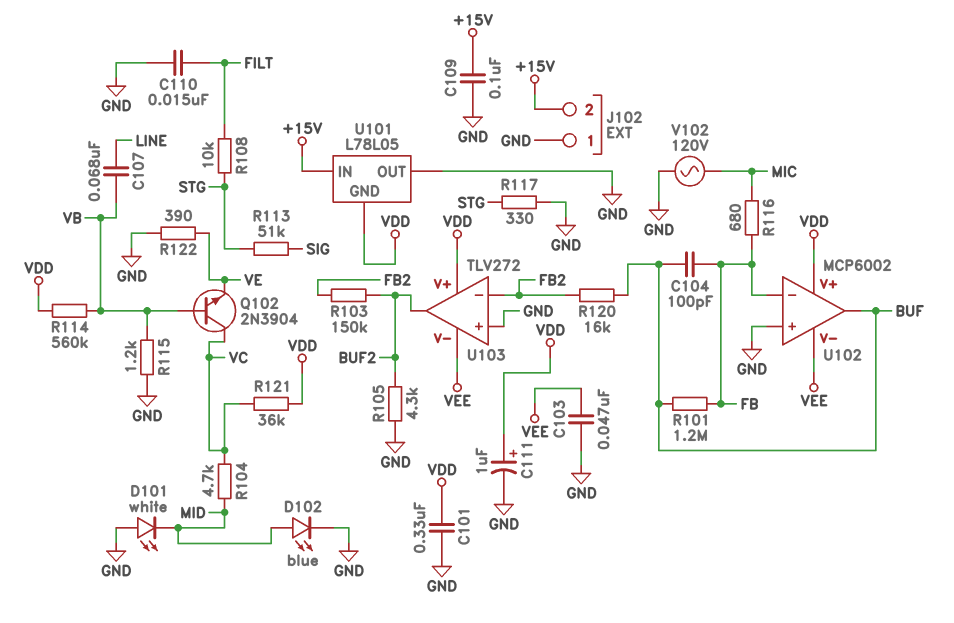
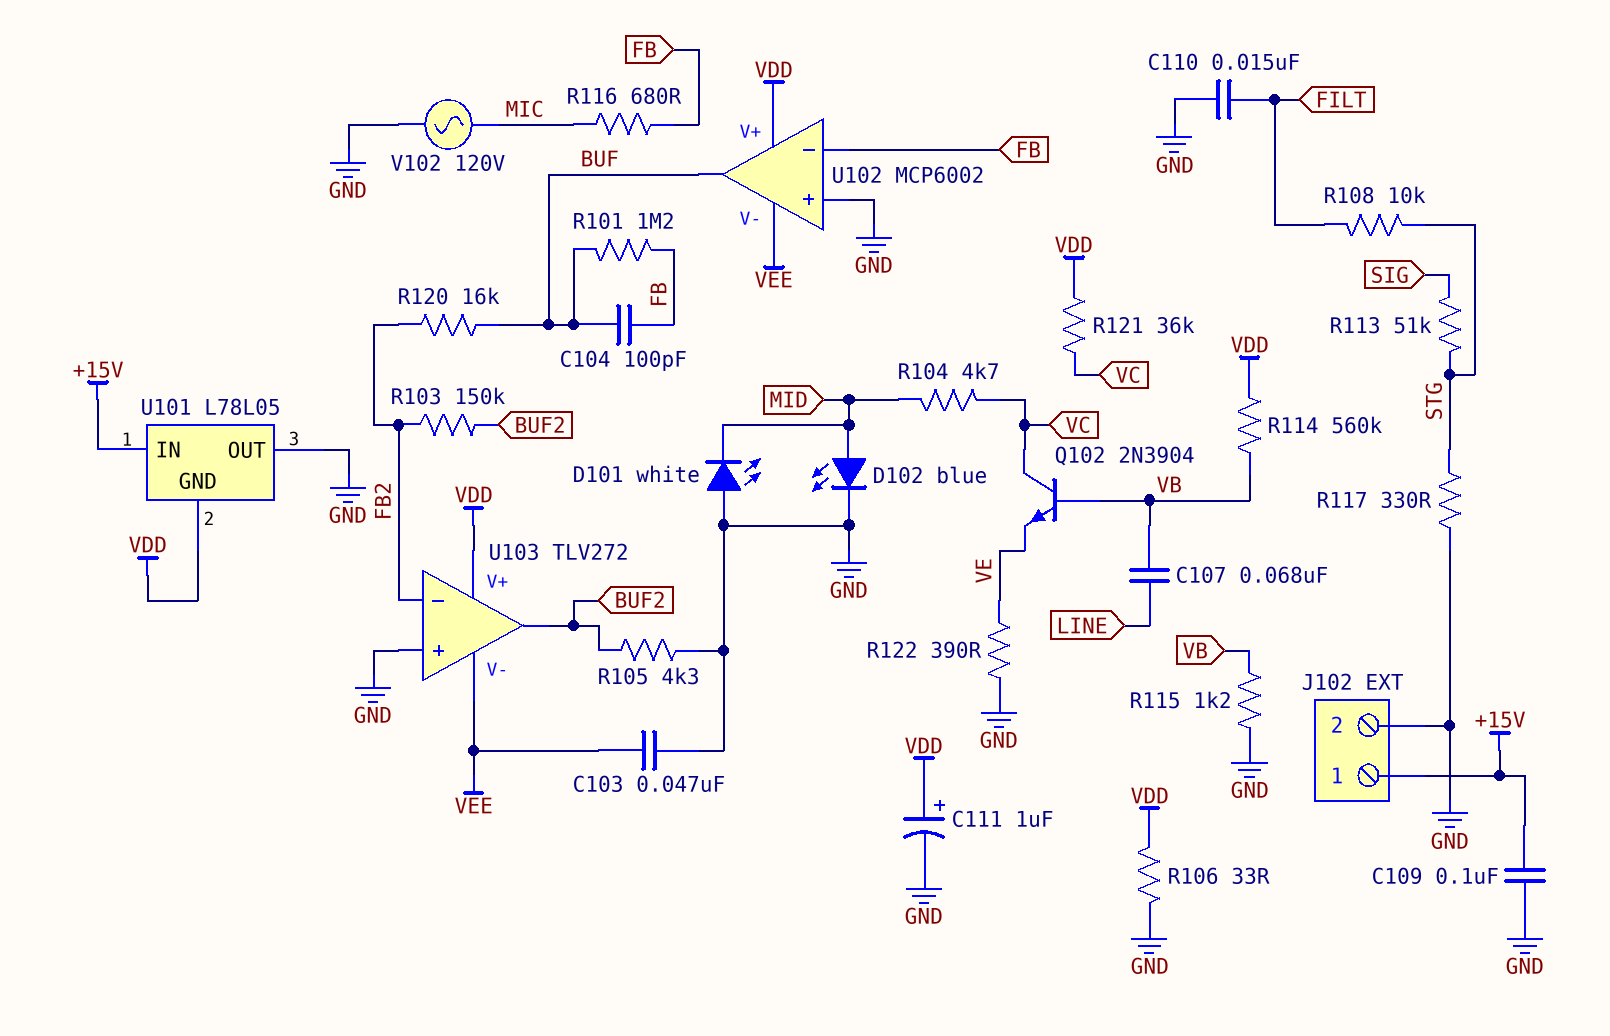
C101: 330nF (GND, VDD) -> none
J102 pin 1: GND -> +15V
J102 pin 2: +15V -> GND
R106: none -> 33 (GND, VDD)

